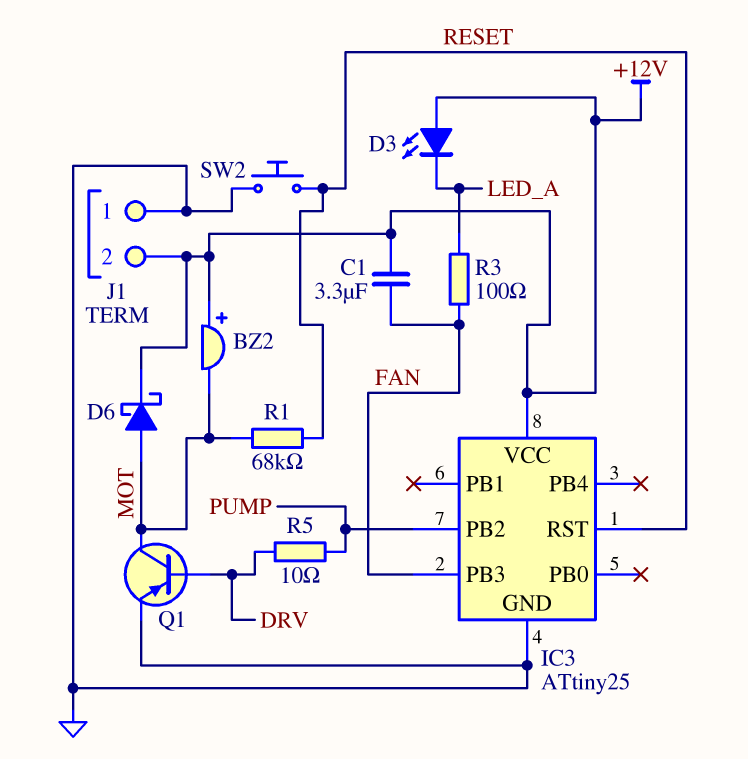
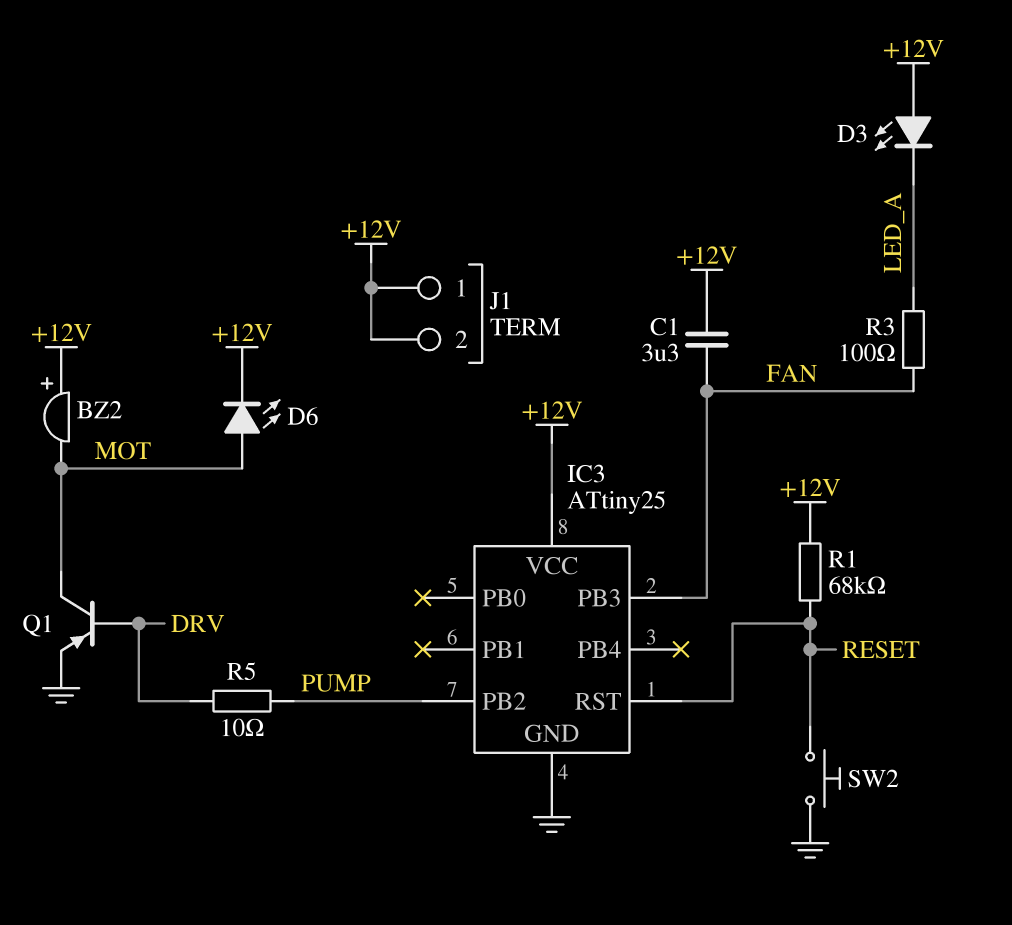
D6: schottky (A MOT, K +12V) -> LED (A MOT, K +12V)
J1 pin 1: GND -> +12V
R1: 68k (MOT, RESET) -> 68k (+12V, RESET)

